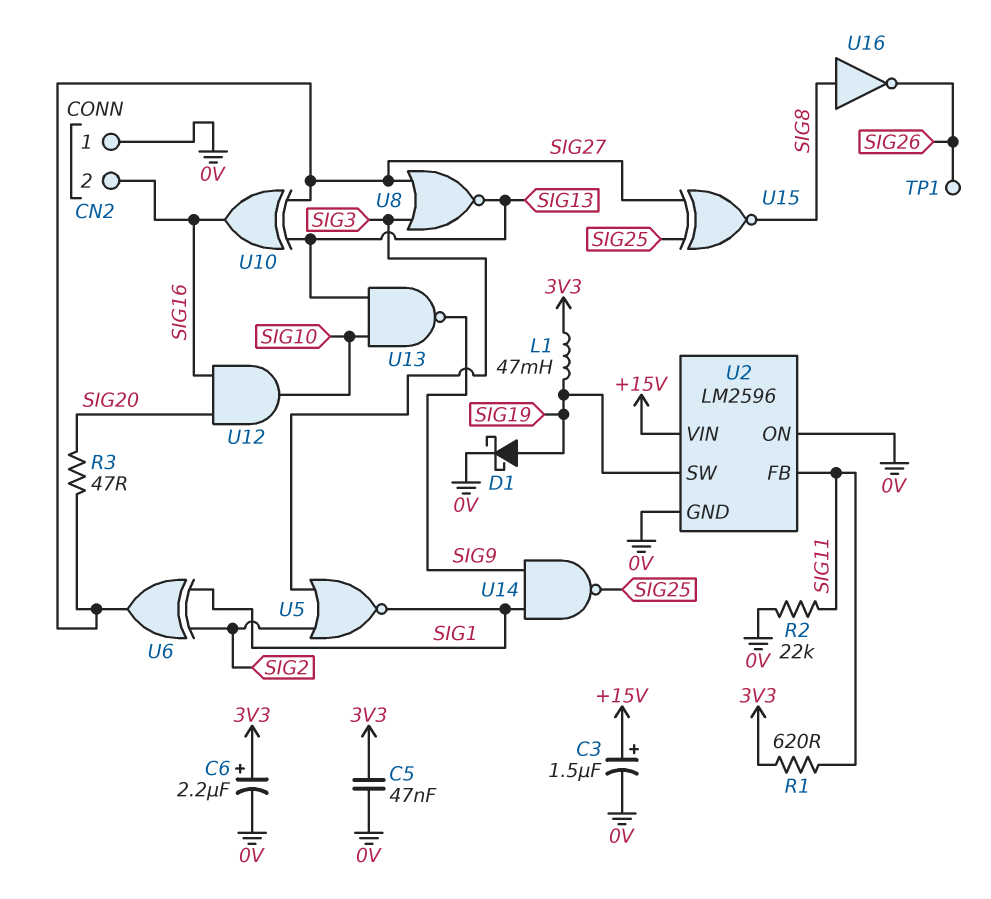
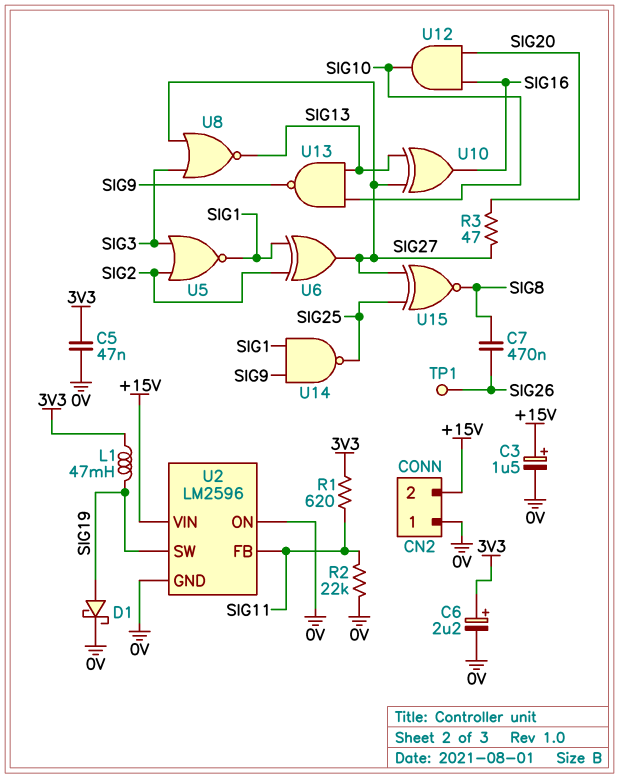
C7: none -> 470nF (SIG8, SIG26)
CN2 pin 2: SIG16 -> +15V
U16: NOT (in SIG8, out SIG26) -> none

